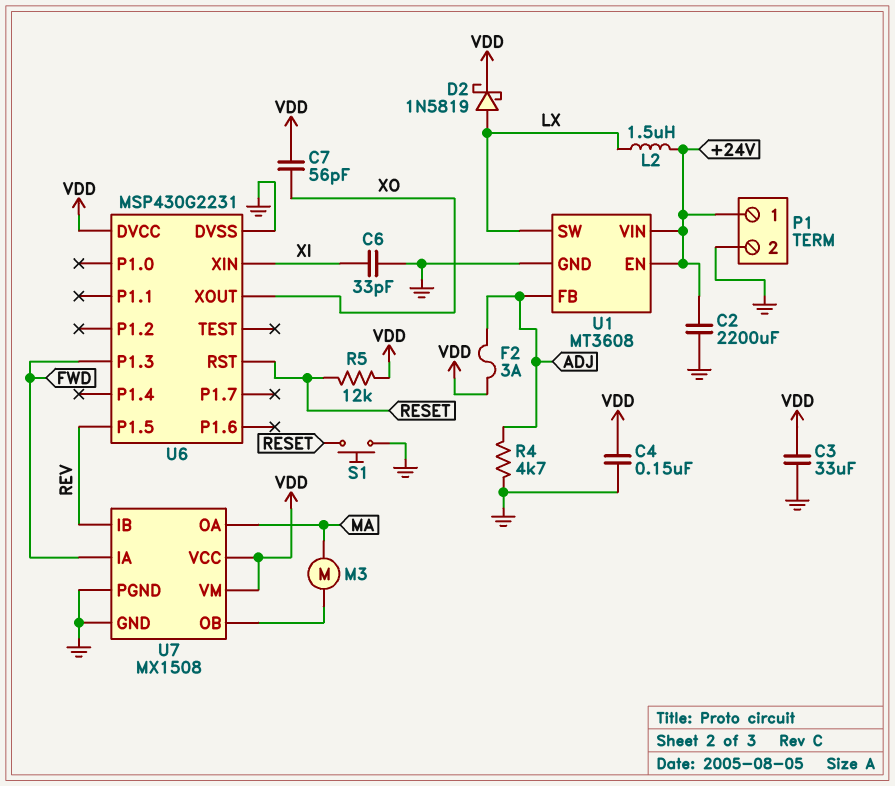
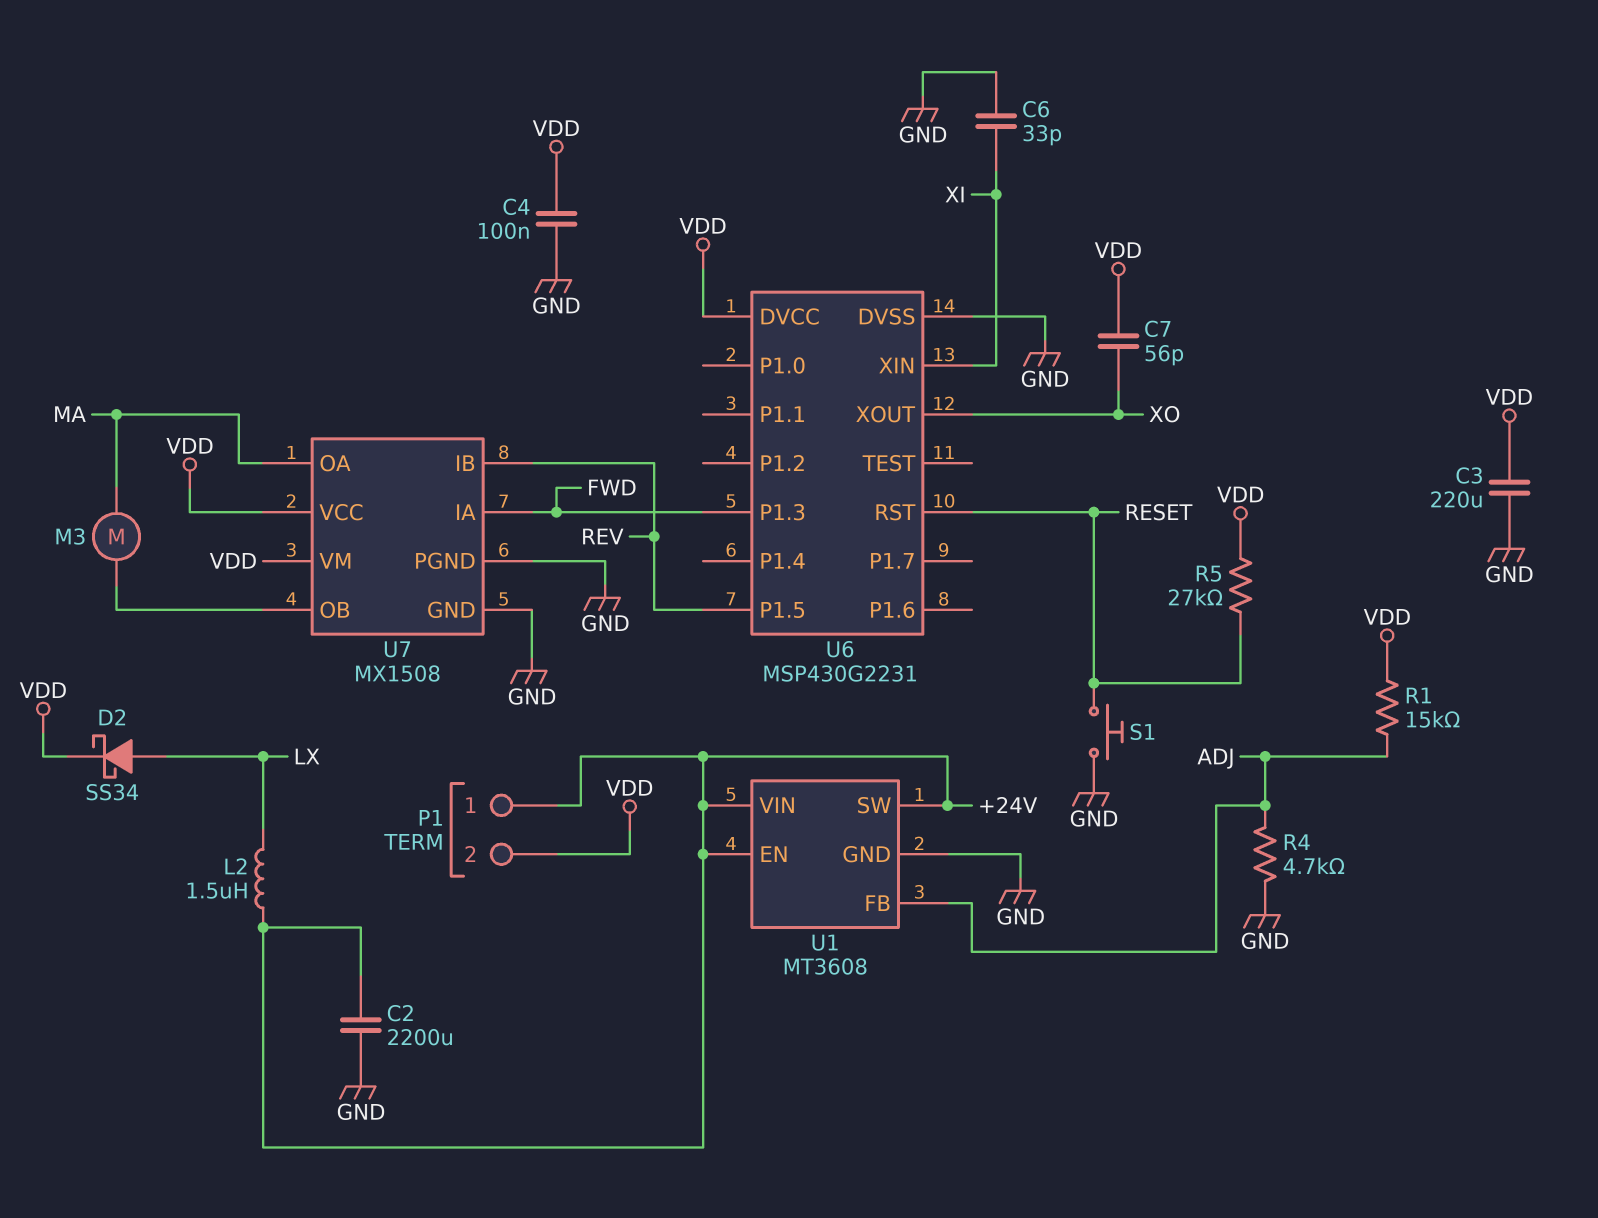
C3: 33uF (GND, VDD) -> 220uF (GND, VDD)
C4: 150nF (GND, VDD) -> 100nF (GND, VDD)
D2: schottky 1N5819 (A LX, K VDD) -> schottky SS34 (A LX, K VDD)
F2: 3A (ADJ, VDD) -> none
P1 pin 2: GND -> VDD
R1: none -> 15k (ADJ, VDD)
R5: 12k (RESET, VDD) -> 27k (RESET, VDD)
U1 pin SW: LX -> +24V

